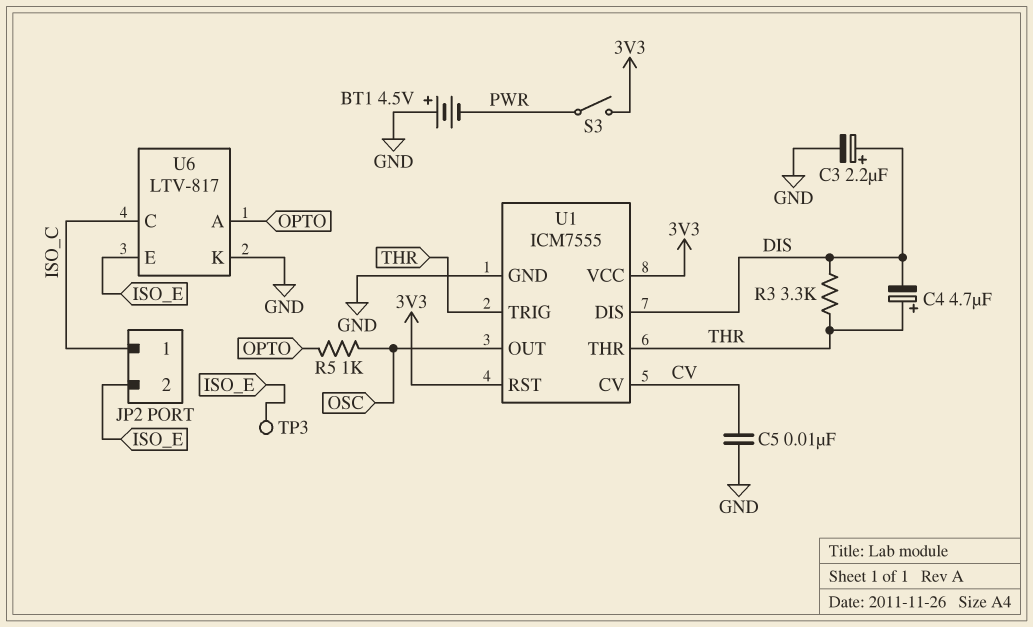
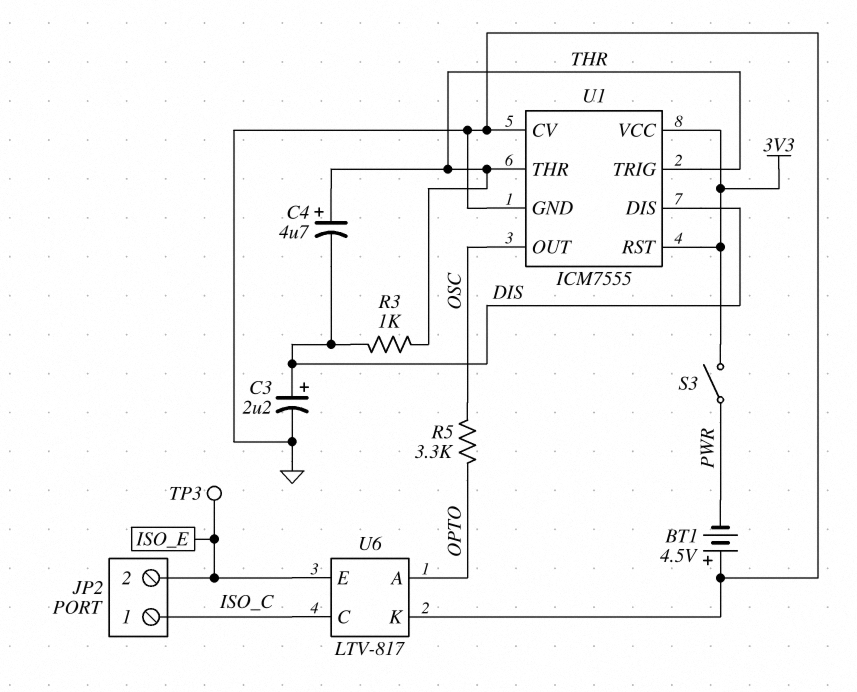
C5: 10nF (CV, GND) -> none
R3: 3.3k (DIS, THR) -> 1k (DIS, THR)
R5: 1k (OPTO, OSC) -> 3.3k (OPTO, OSC)
U1 pin CV: CV -> GND

